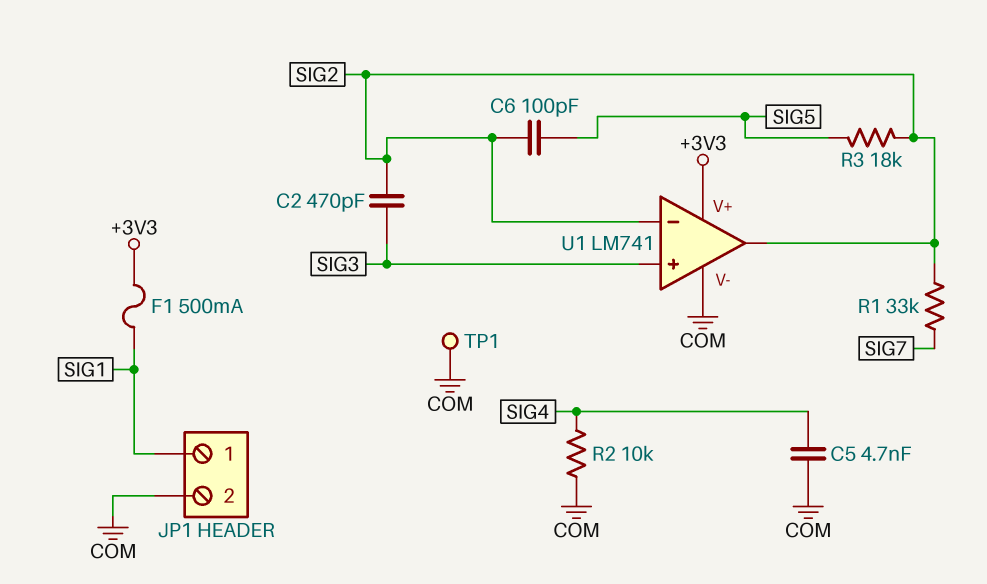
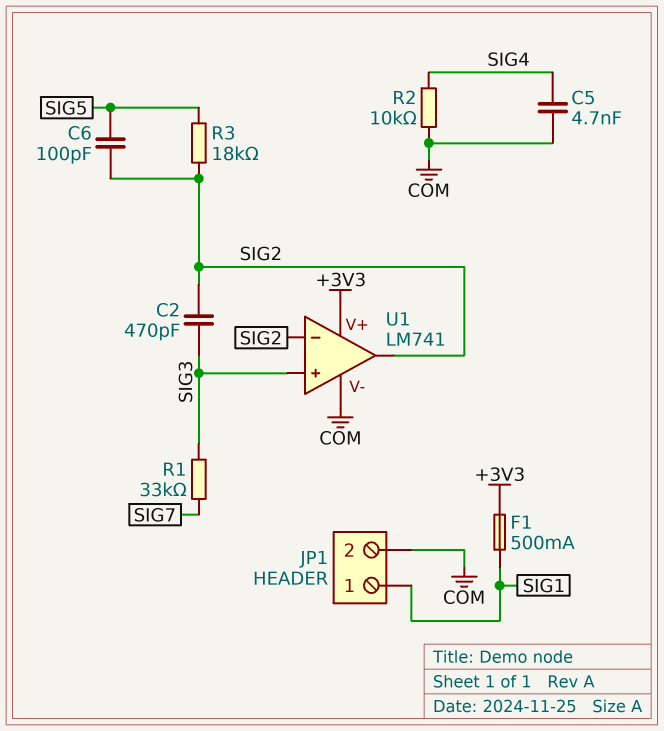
R1: 33k (SIG2, SIG7) -> 33k (SIG3, SIG7)
TP1: test point (COM) -> none

